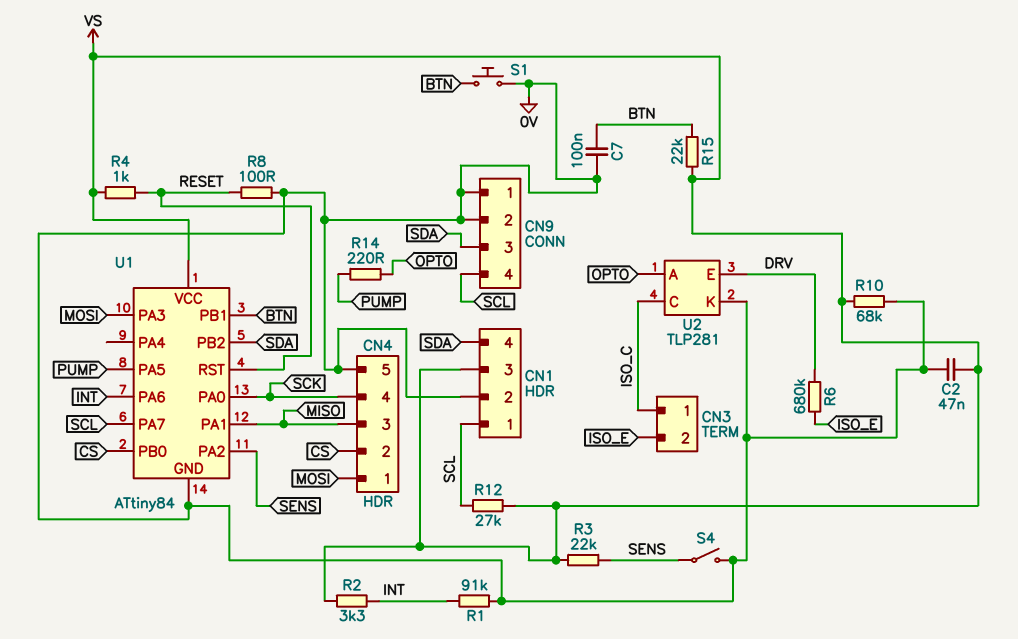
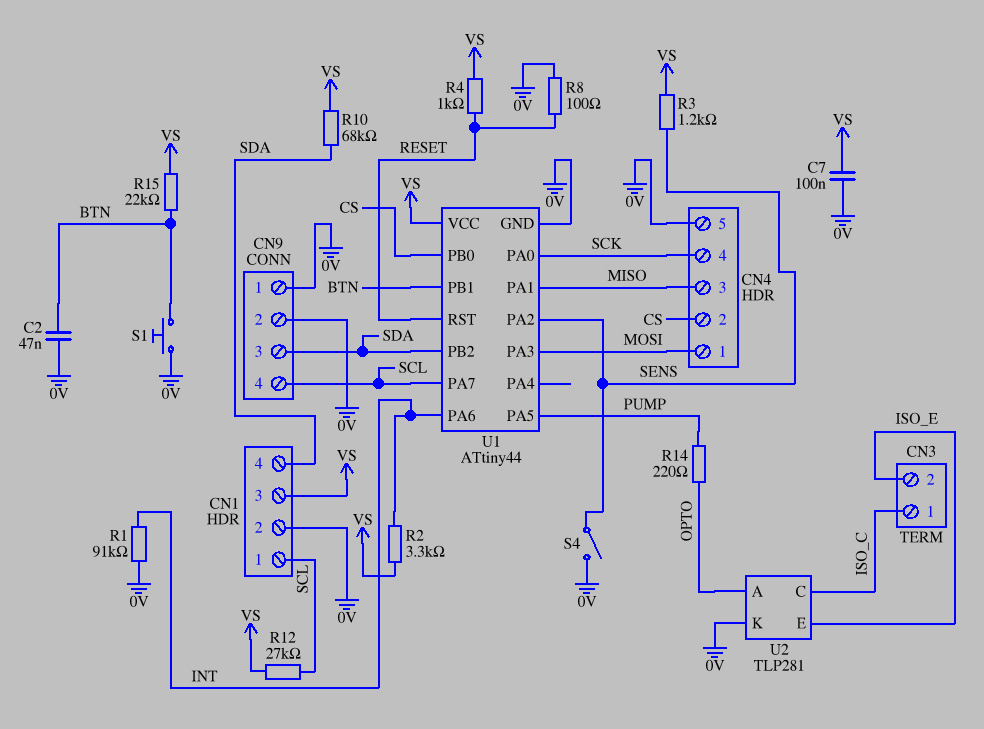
C2: 47nF (0V, VS) -> 47nF (0V, BTN)
C7: 100nF (0V, BTN) -> 100nF (0V, VS)
R3: 22k (SENS, VS) -> 1.2k (SENS, VS)
R6: 680k (DRV, ISO_E) -> none
R10: 68k (0V, VS) -> 68k (SDA, VS)
U1: ATtiny84 -> ATtiny44
U2 pin E: DRV -> ISO_E

